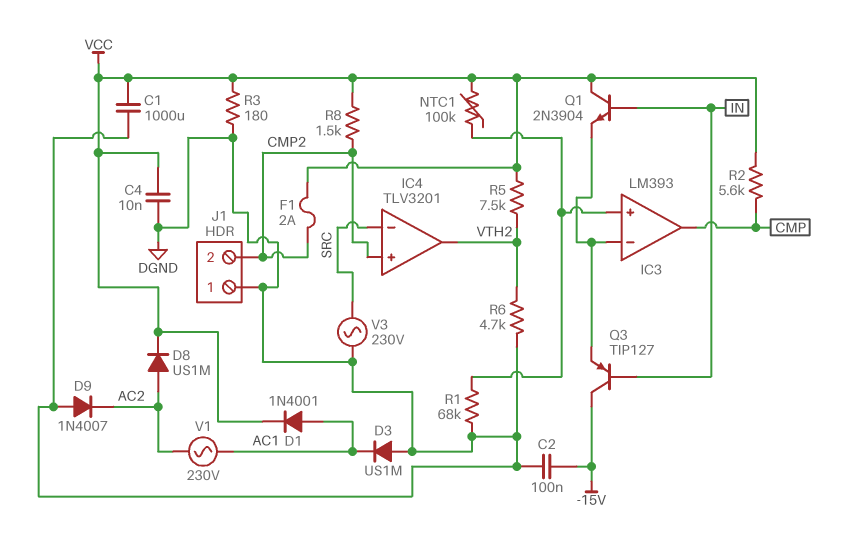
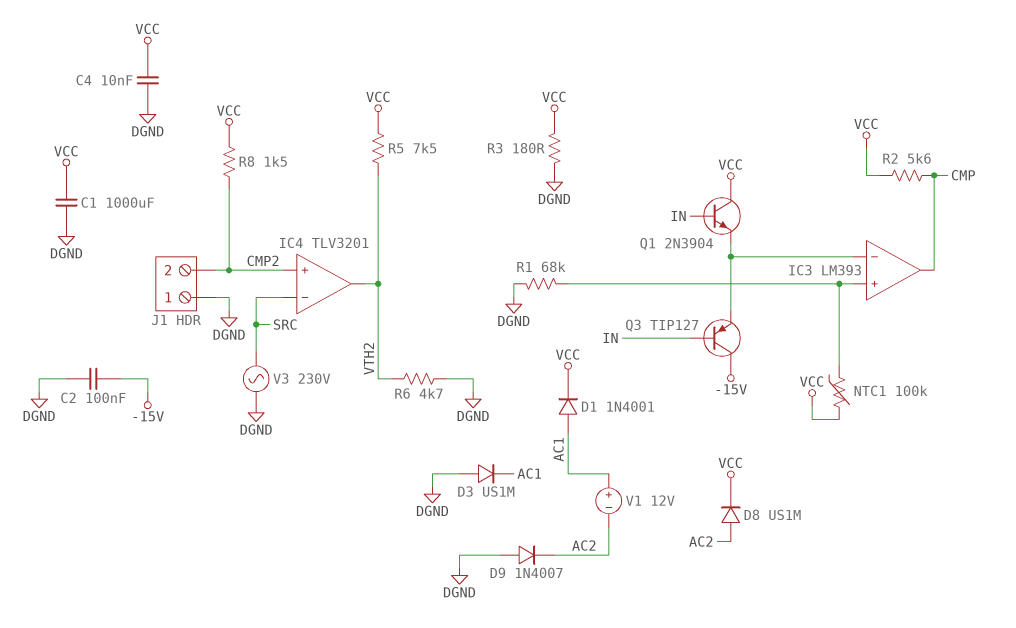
F1: 2A (CMP2, VCC) -> none
V1: AC 230V (AC1, AC2) -> 12V (plus AC1, minus AC2)

